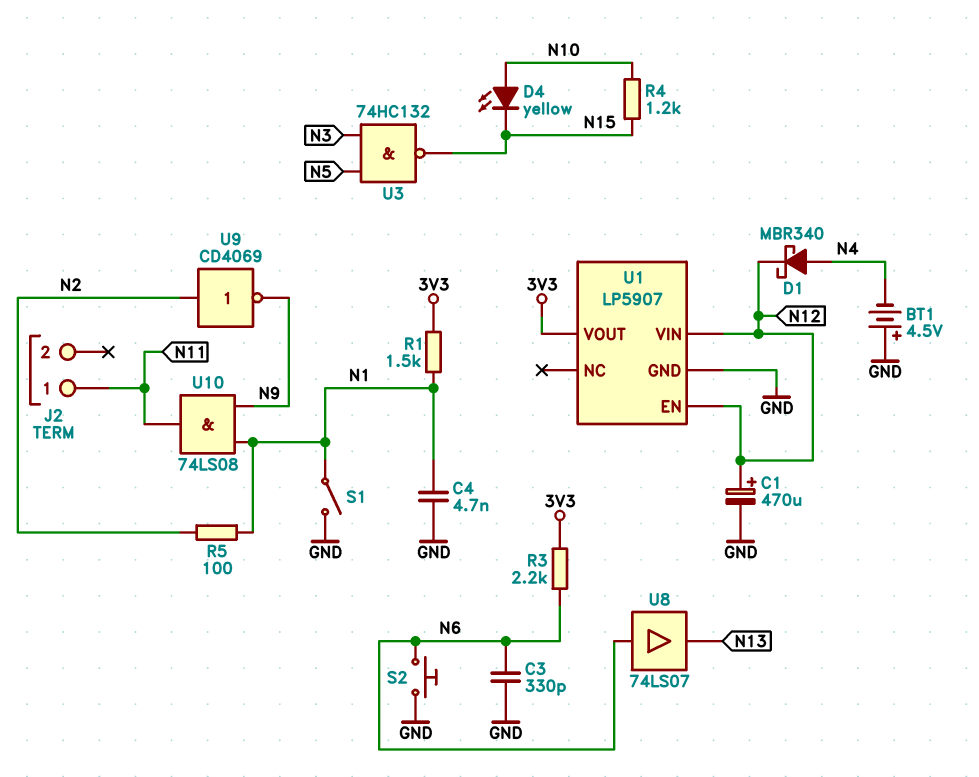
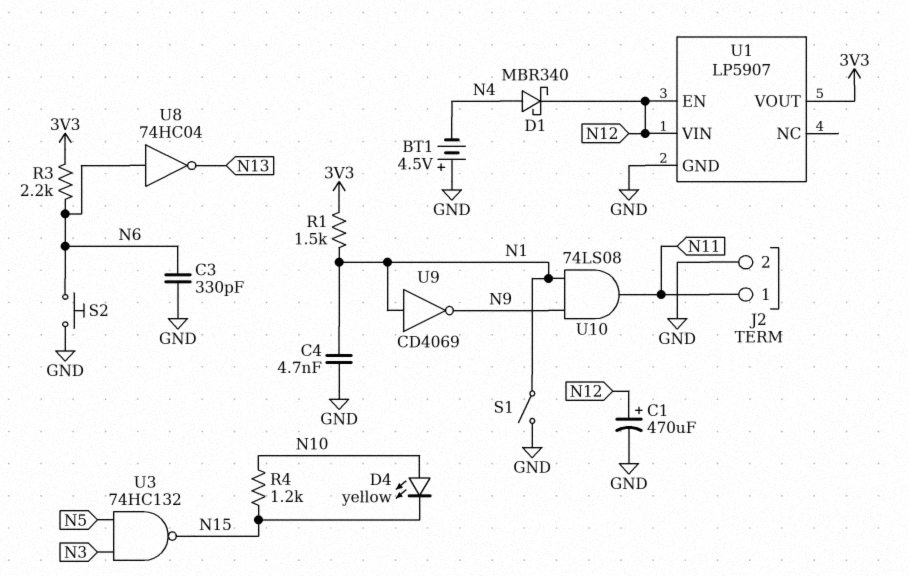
J2 pin 2: none -> GND
R5: 100 (N1, N2) -> none
U8: buffer 74LS07 (in N6, out N13) -> NOT 74HC04 (in N6, out N13)
U9: NOT CD4069 (in N2, out N9) -> NOT CD4069 (in N1, out N9)

